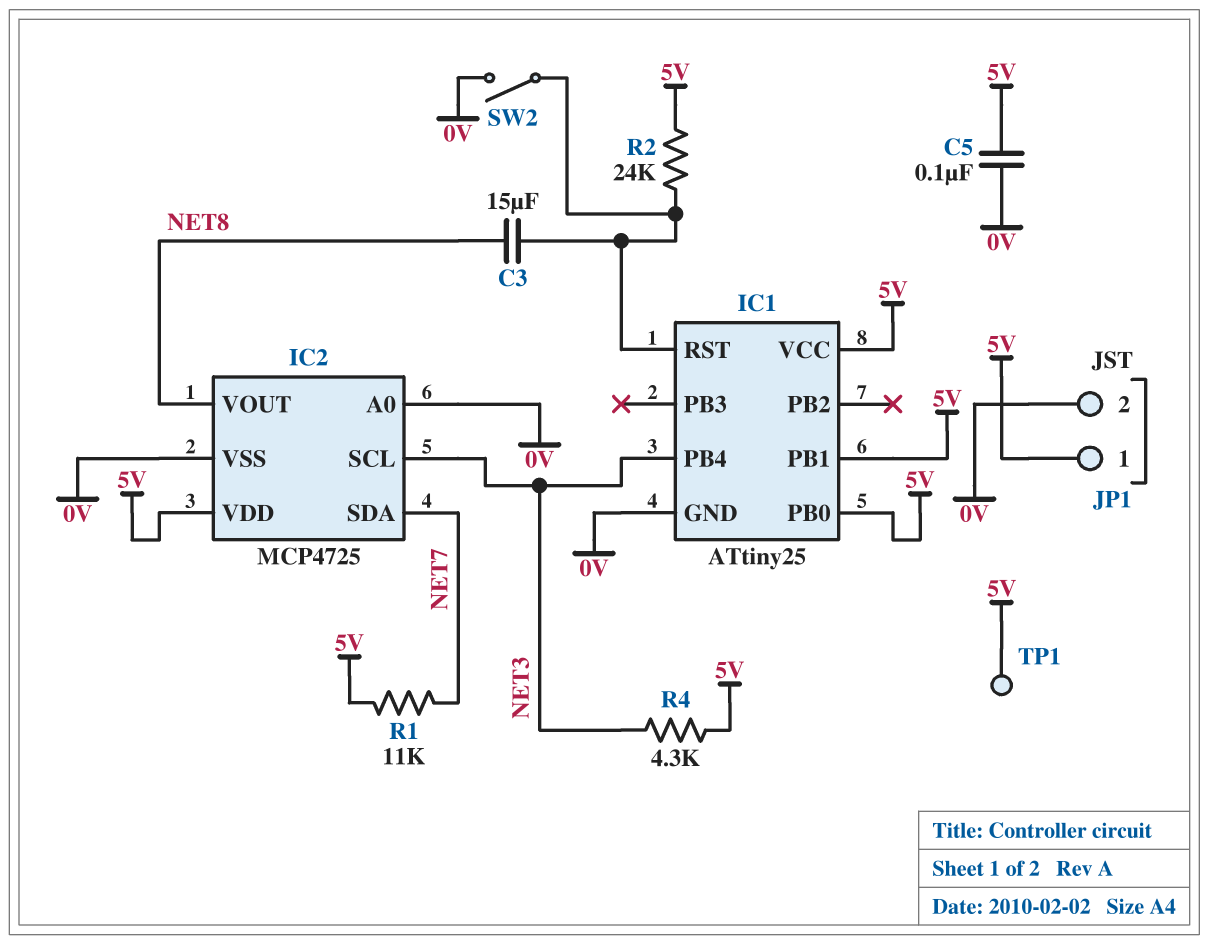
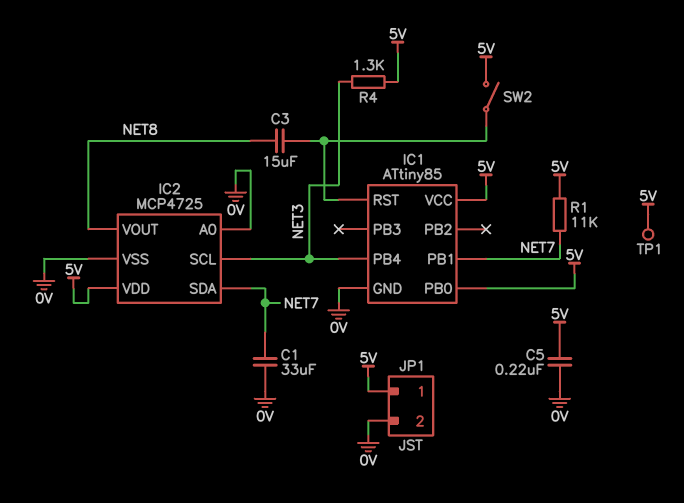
C1: none -> 33uF (0V, NET7)
C5: 100nF (0V, 5V) -> 220nF (0V, 5V)
IC1: ATtiny25 -> ATtiny85
IC1 pin PB1: 5V -> NET7
R2: 24k (5V, IC1/RST) -> none
R4: 4.3k (5V, NET3) -> 1.3k (5V, NET3)
SW2: switch (0V, IC1/RST) -> switch (5V, IC1/RST)

